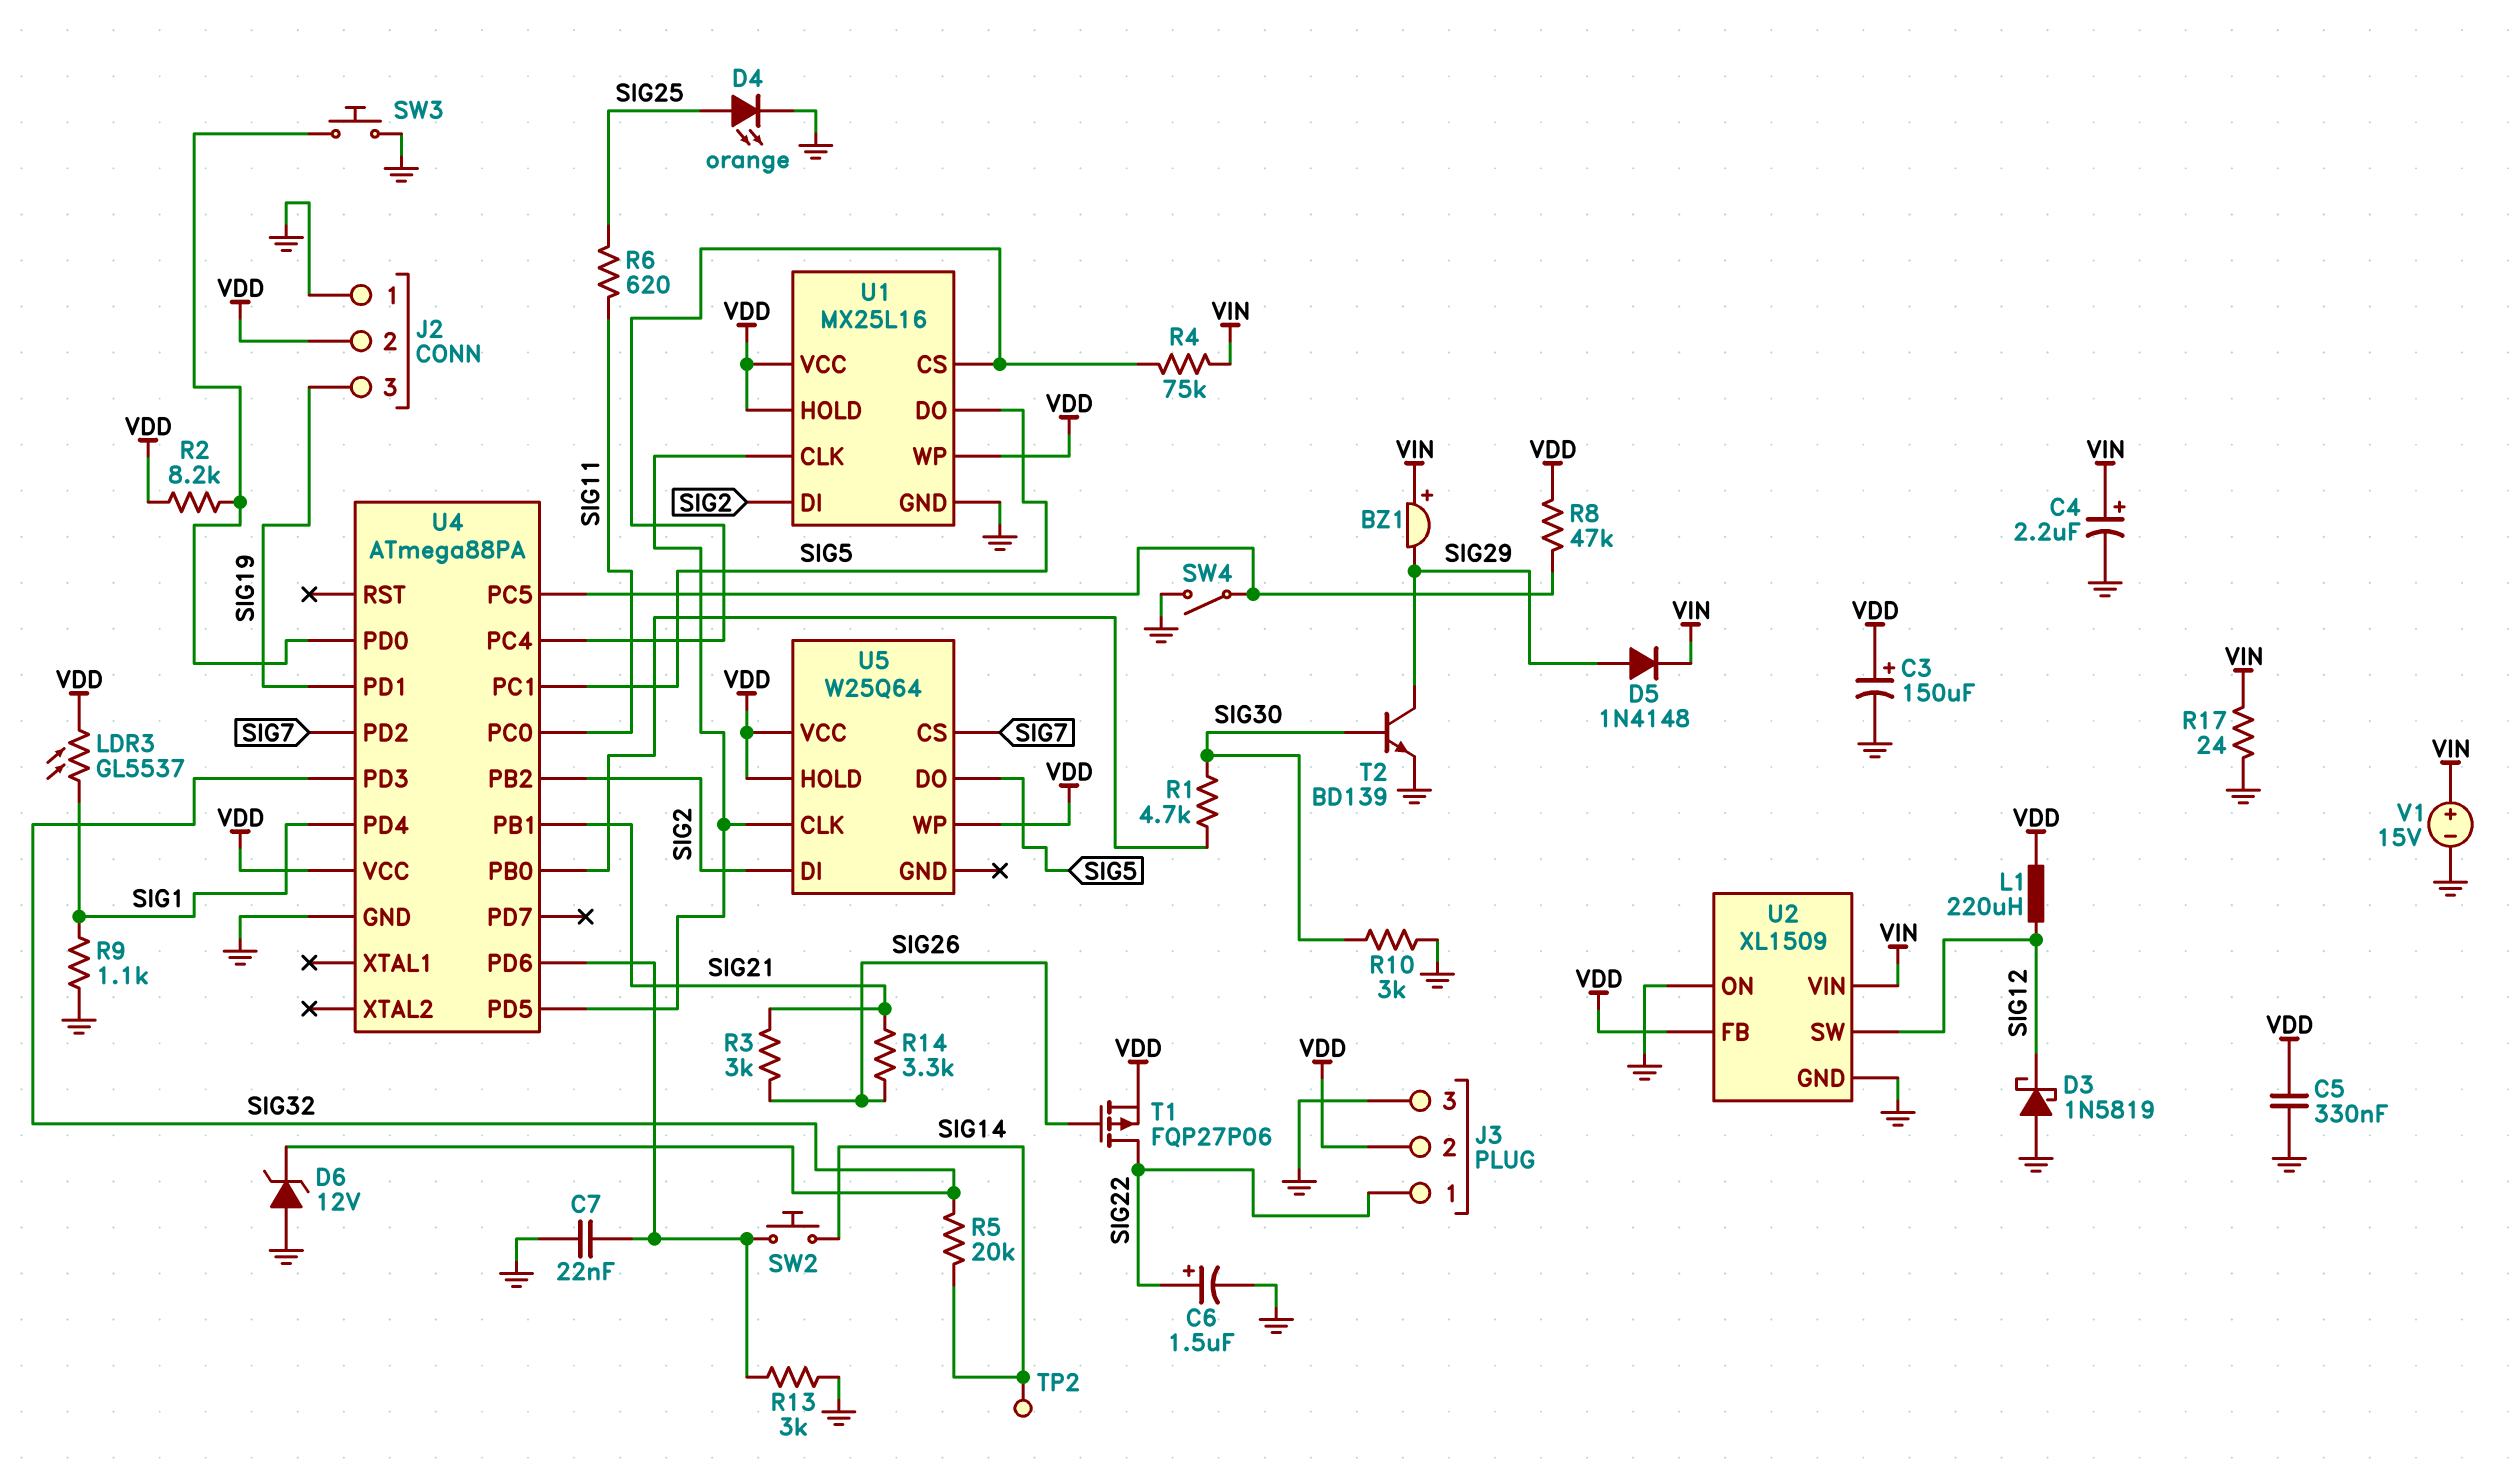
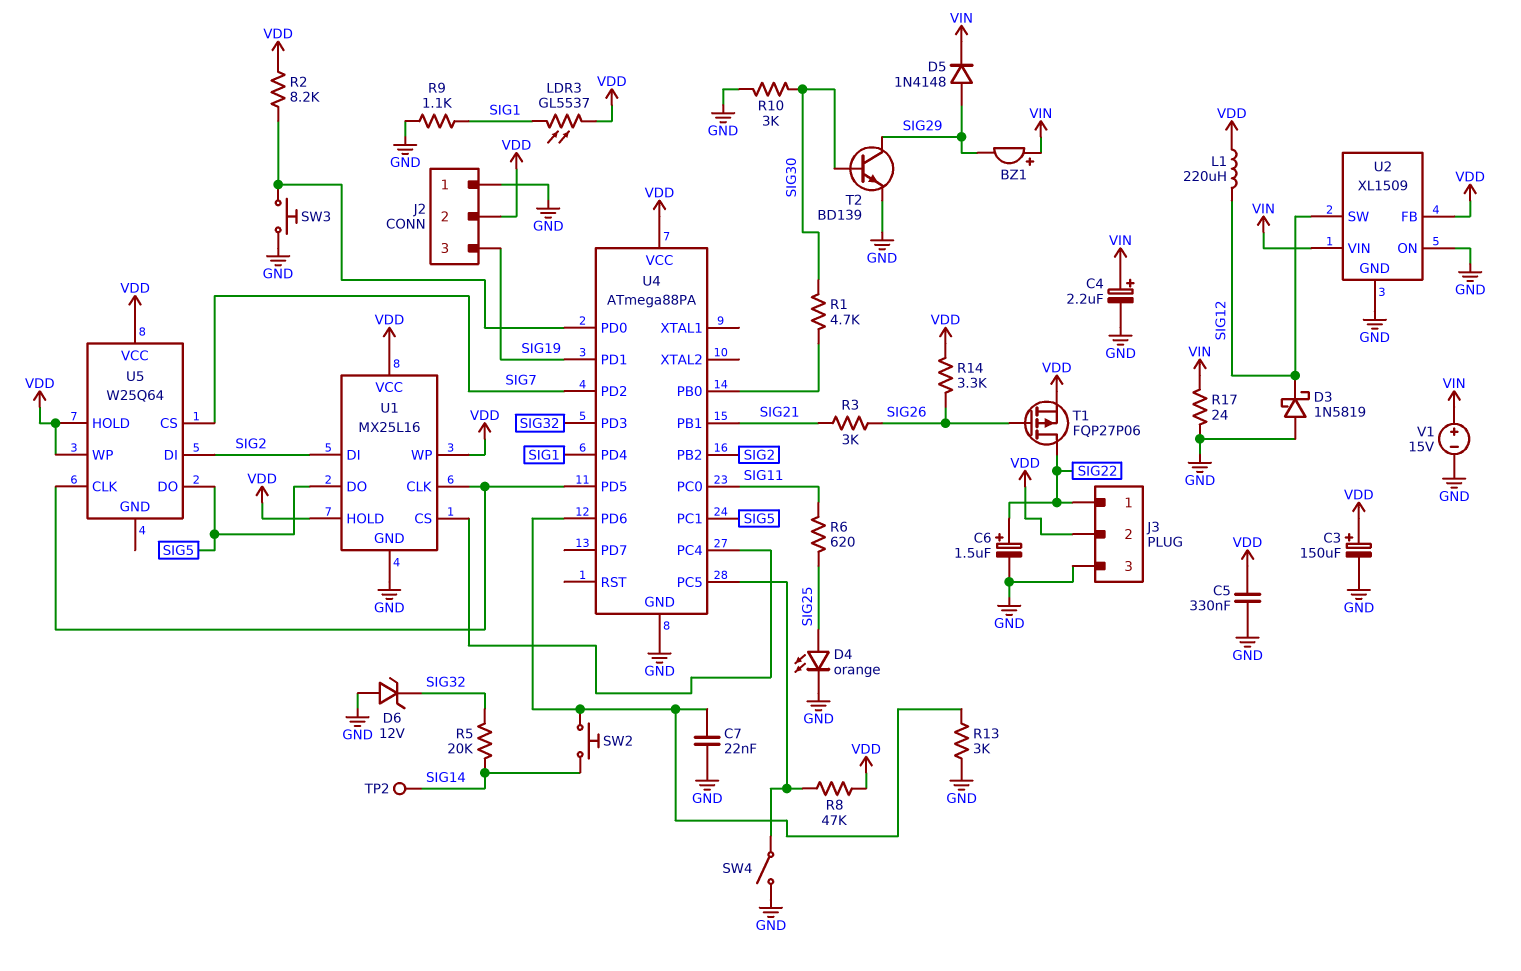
R4: 75k (U1/CS, VIN) -> none
R14: 3.3k (SIG21, SIG26) -> 3.3k (SIG26, VDD)

